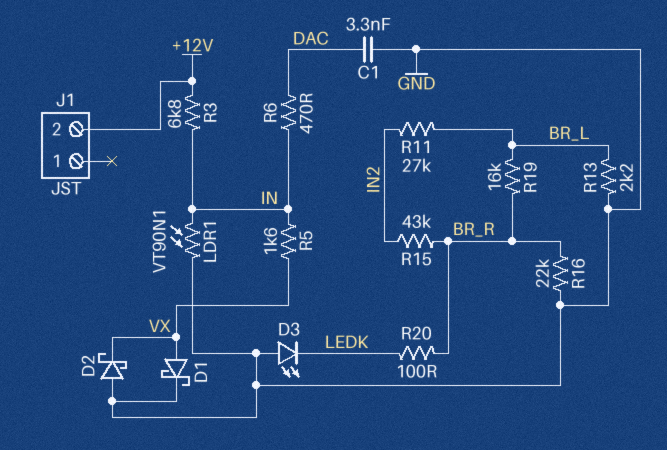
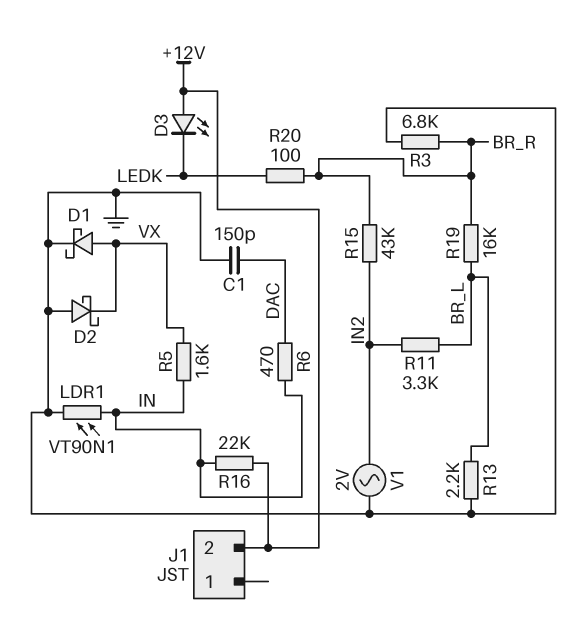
C1: 3.3nF (DAC, GND) -> 150pF (DAC, GND)
D3: LED (A GND, K LEDK) -> LED (A +12V, K LEDK)
R3: 6.8k (+12V, IN) -> 6.8k (BR_R, GND)
R11: 27k (BR_L, IN2) -> 3.3k (BR_L, IN2)
R16: 22k (BR_R, GND) -> 22k (+12V, IN)
V1: none -> AC 2V (GND, IN2)

